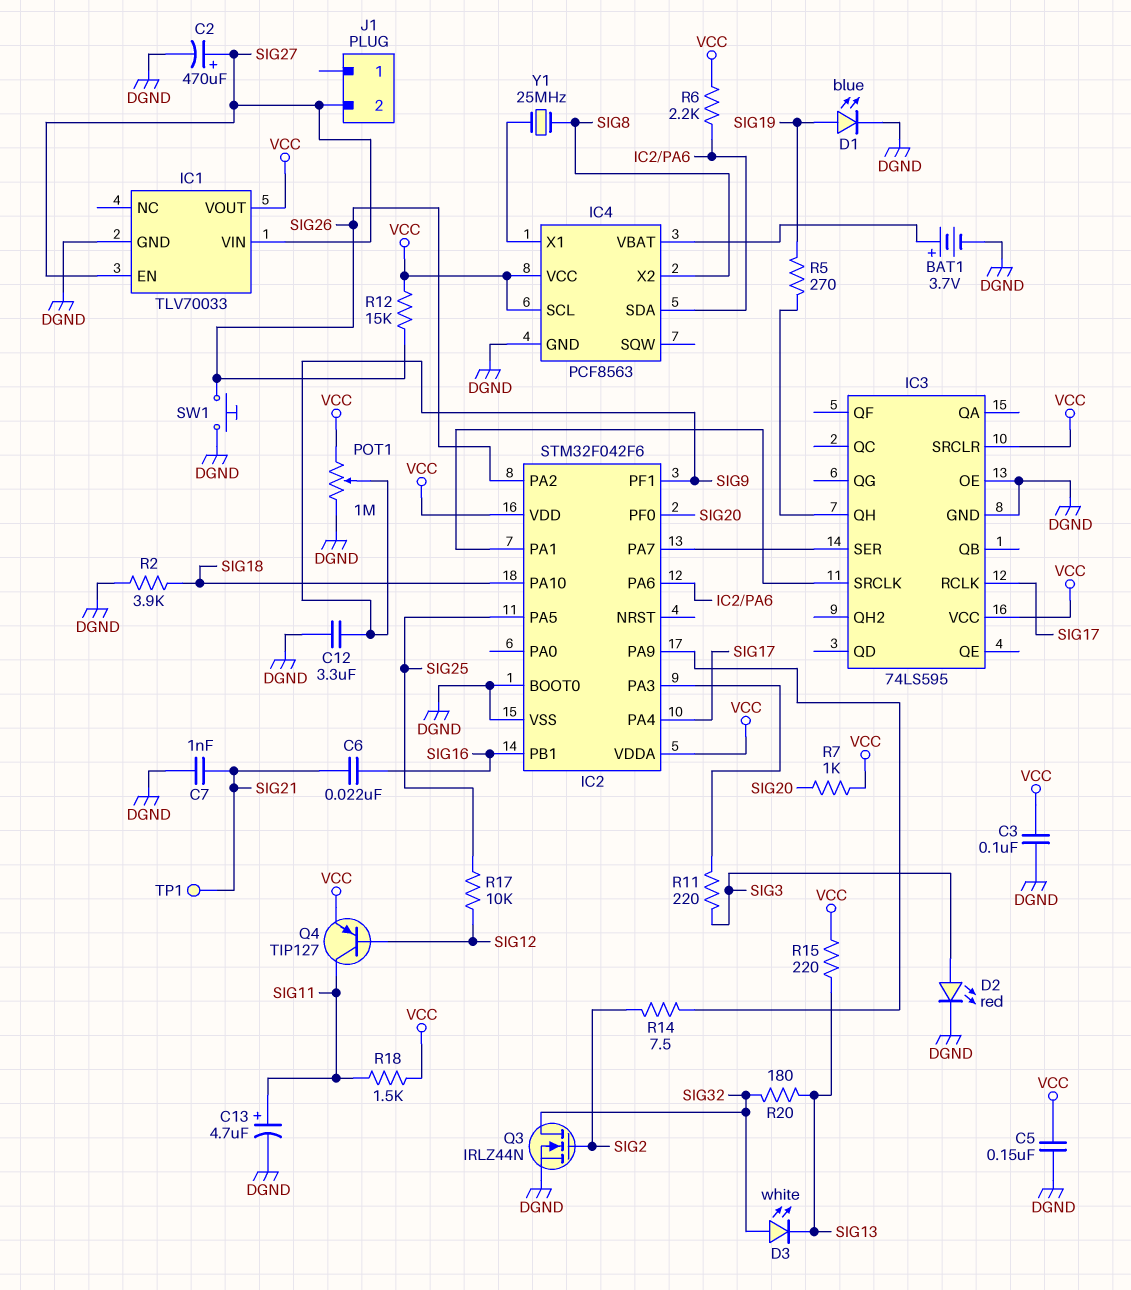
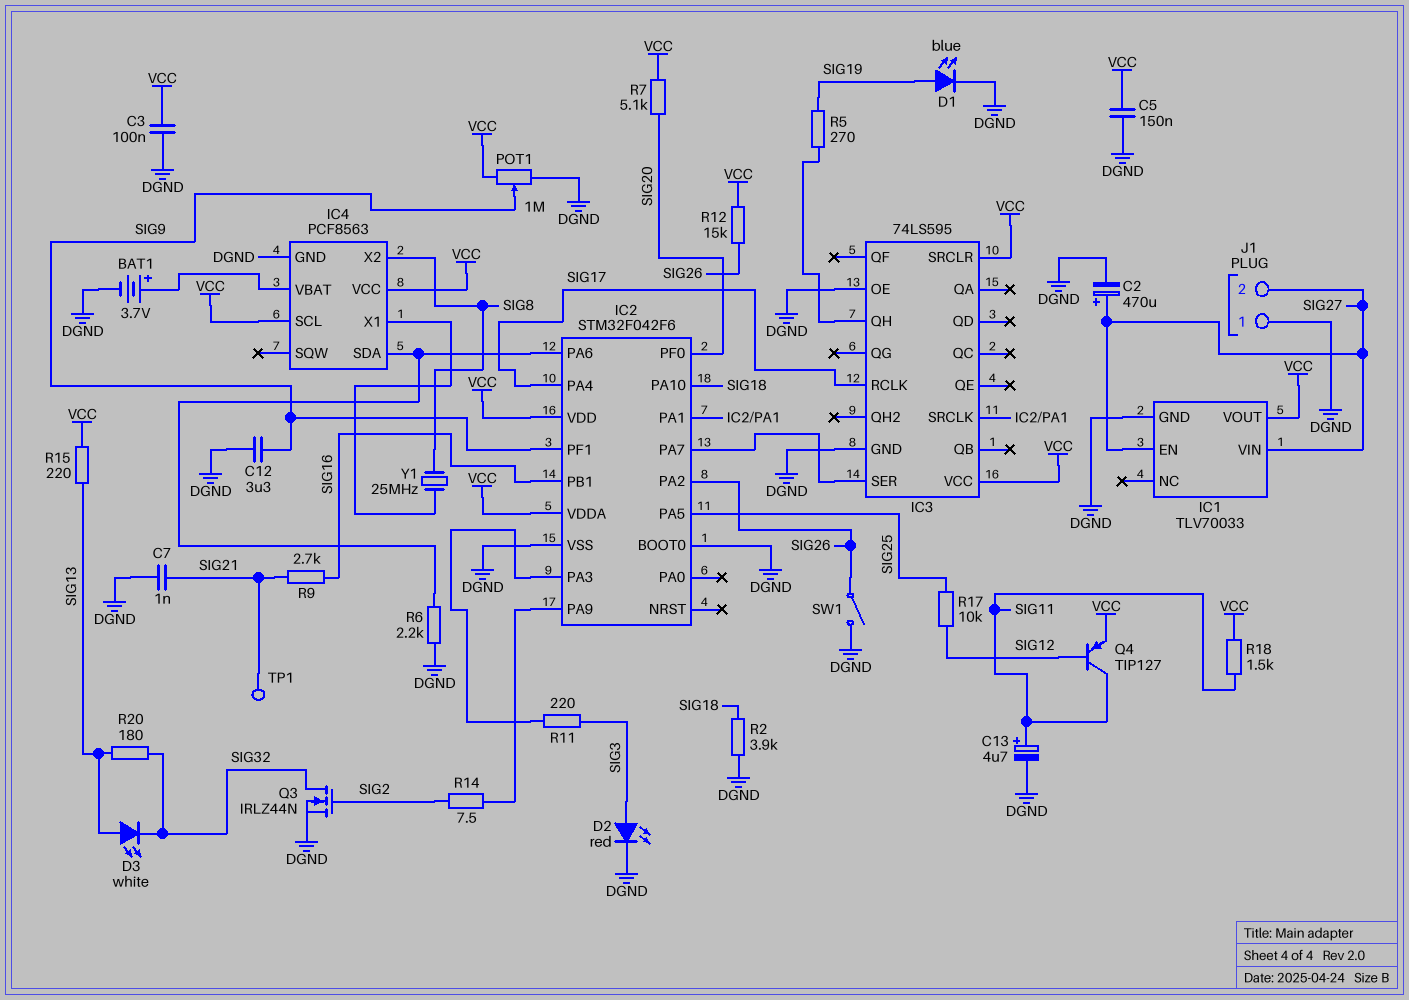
C6: 22nF (SIG16, SIG21) -> none
D3: LED white (A SIG32, K SIG13) -> LED white (A SIG13, K SIG32)
J1 pin 1: none -> DGND
R6: 2.2k (IC2/PA6, VCC) -> 2.2k (DGND, IC2/PA6)
R7: 1k (SIG20, VCC) -> 5.1k (SIG20, VCC)
R9: none -> 2.7k (SIG16, SIG21)
SW1: button (DGND, SIG26) -> switch (DGND, SIG26)

